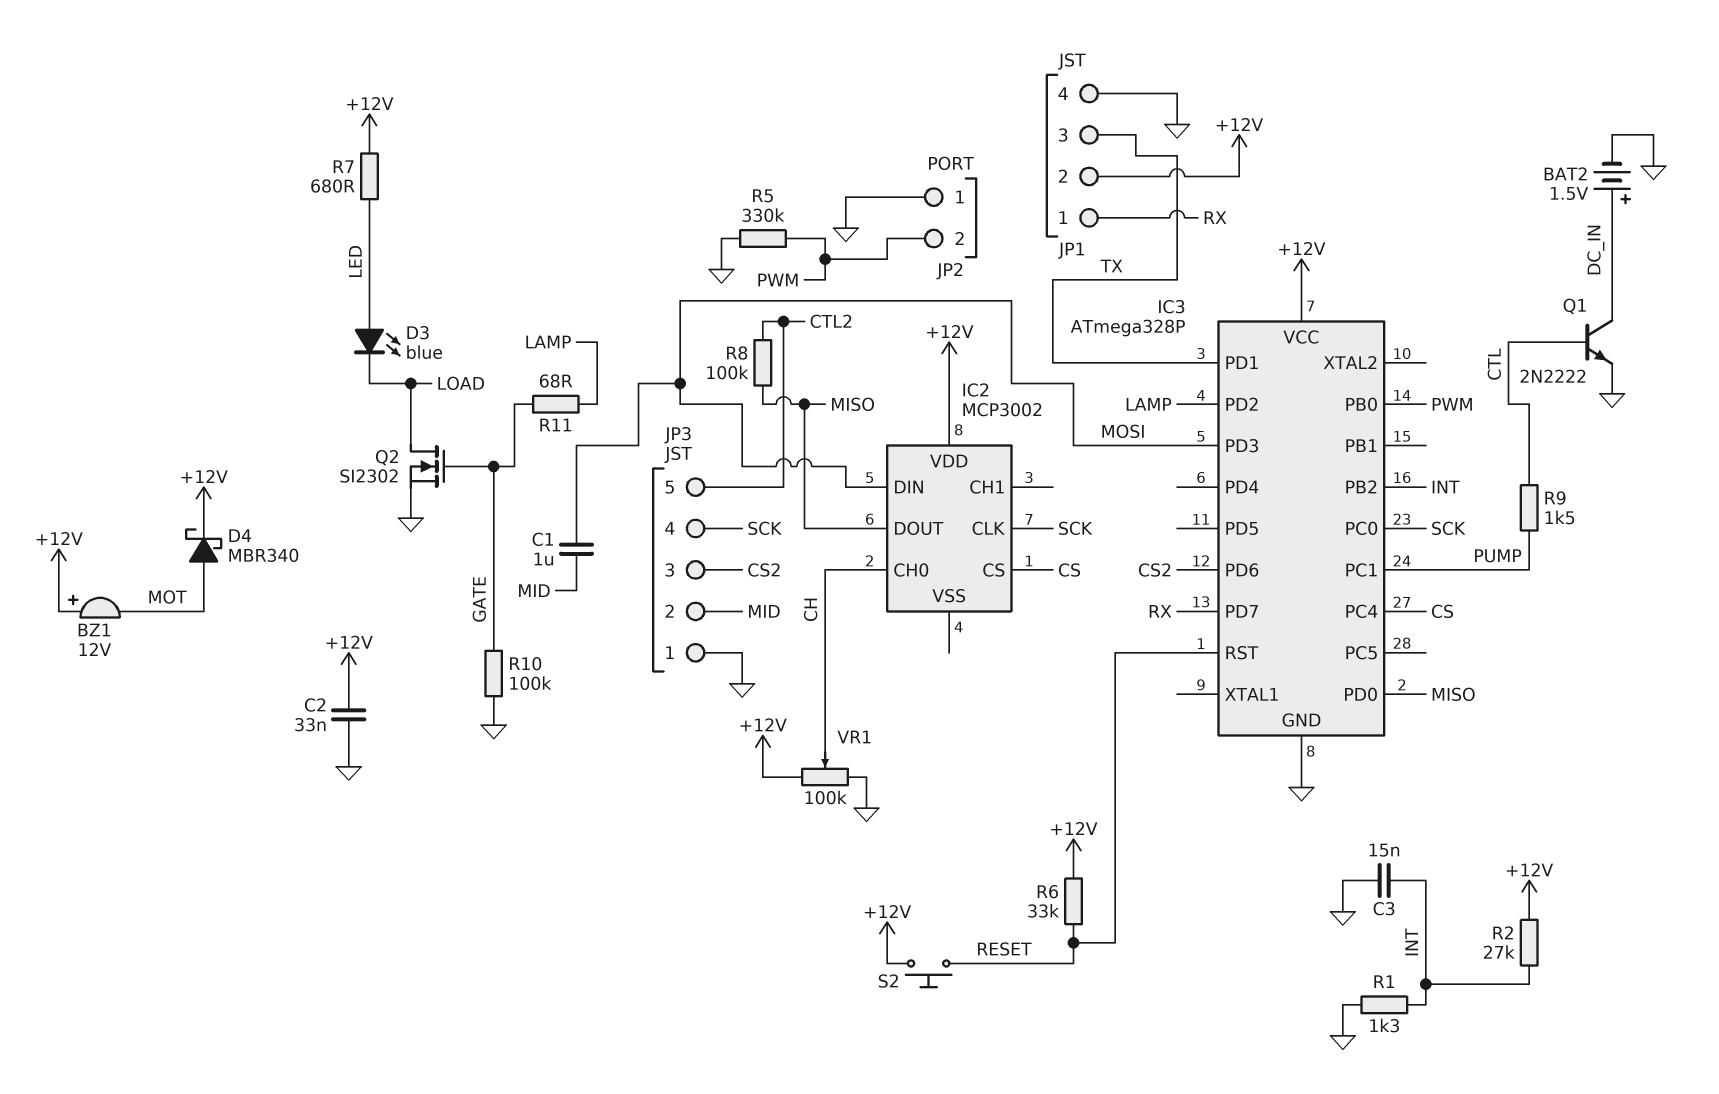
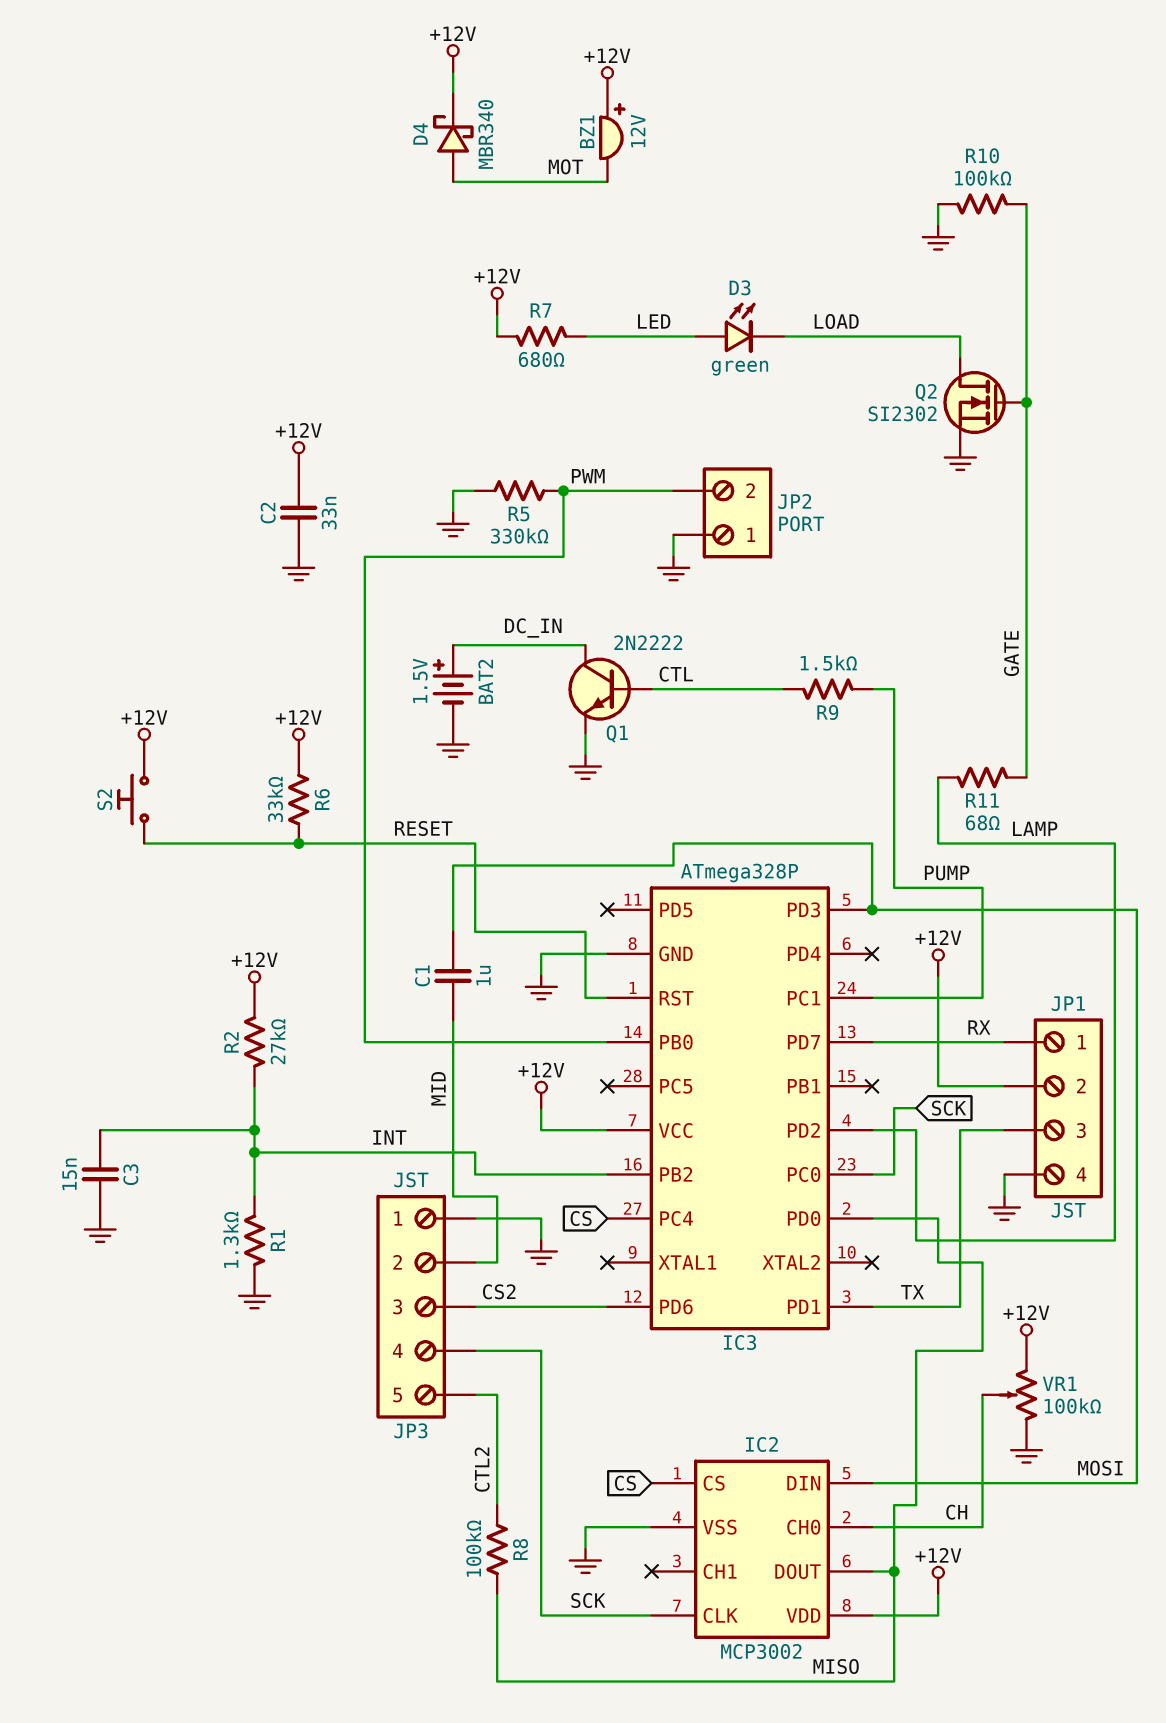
D3: LED blue (A LED, K LOAD) -> LED green (A LED, K LOAD)
IC2 pin VSS: none -> GND

